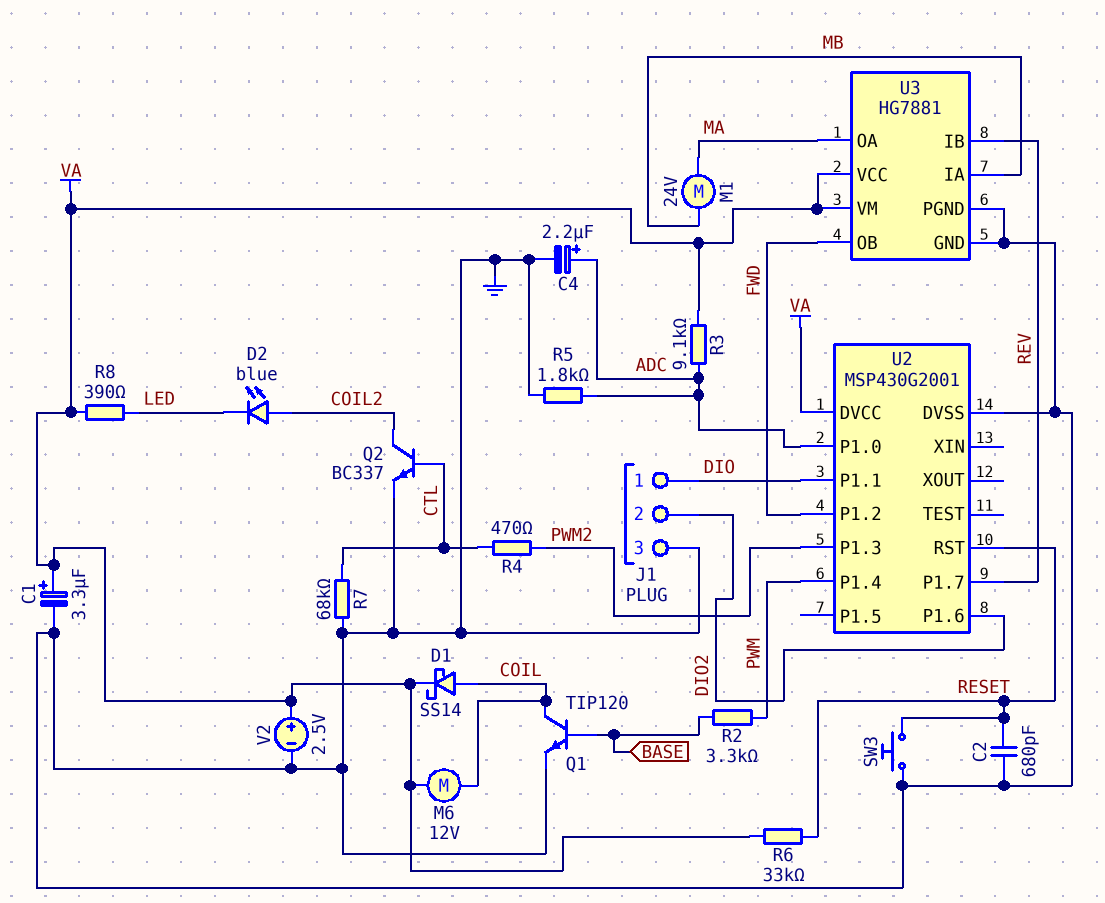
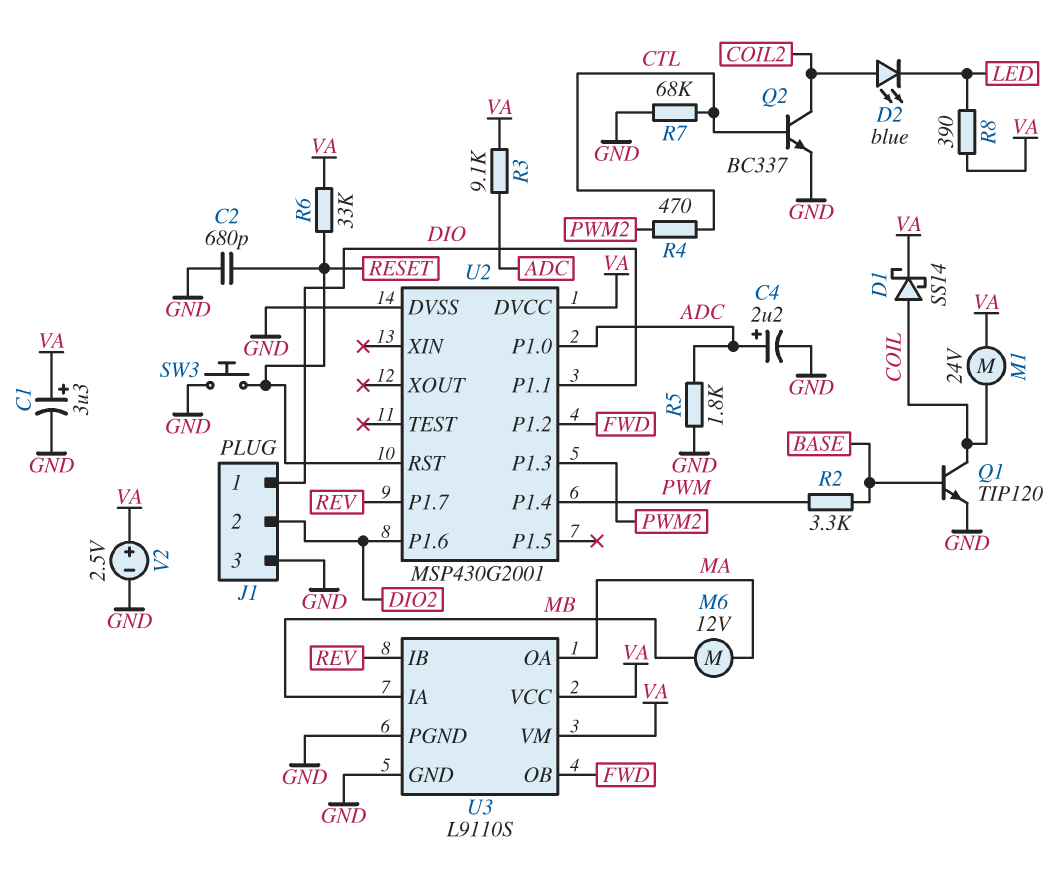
M1: motor 24V (MA, MB) -> motor 24V (COIL, VA)
M6: motor 12V (COIL, VA) -> motor 12V (MA, MB)
U3: HG7881 -> L9110S

